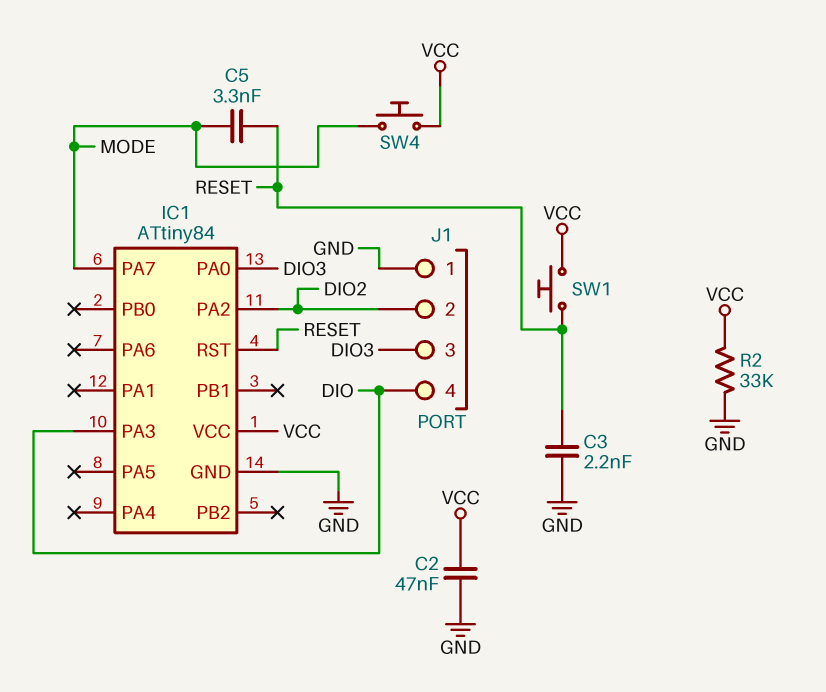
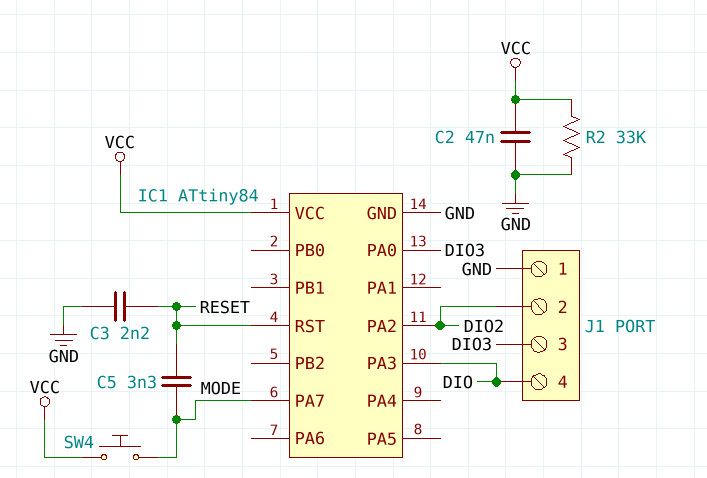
SW1: button (RESET, VCC) -> none

